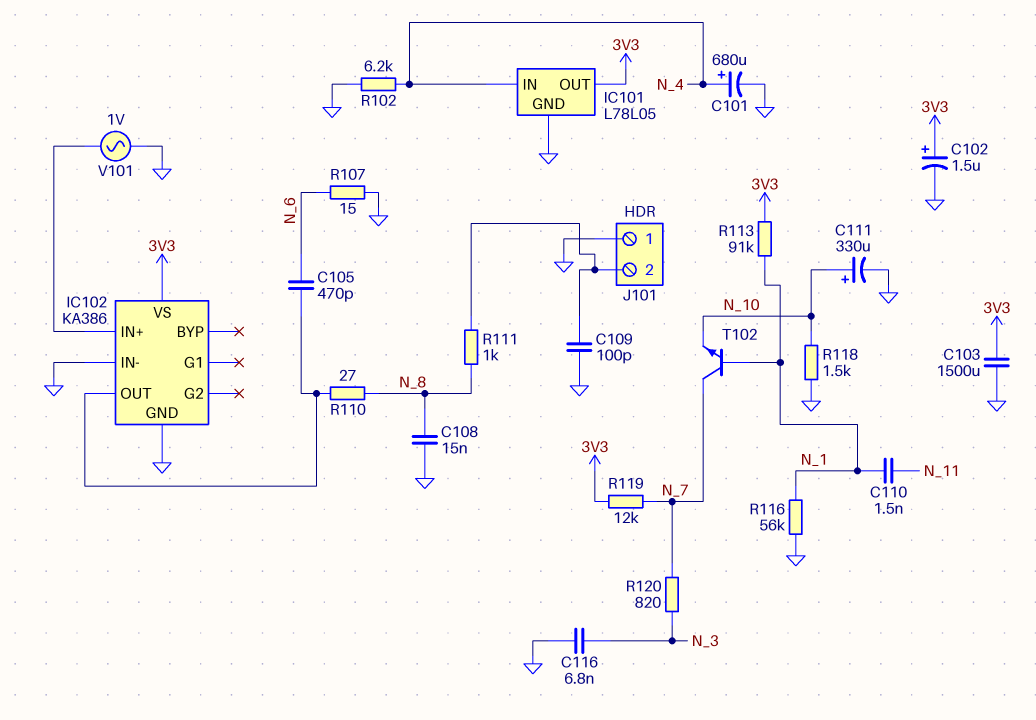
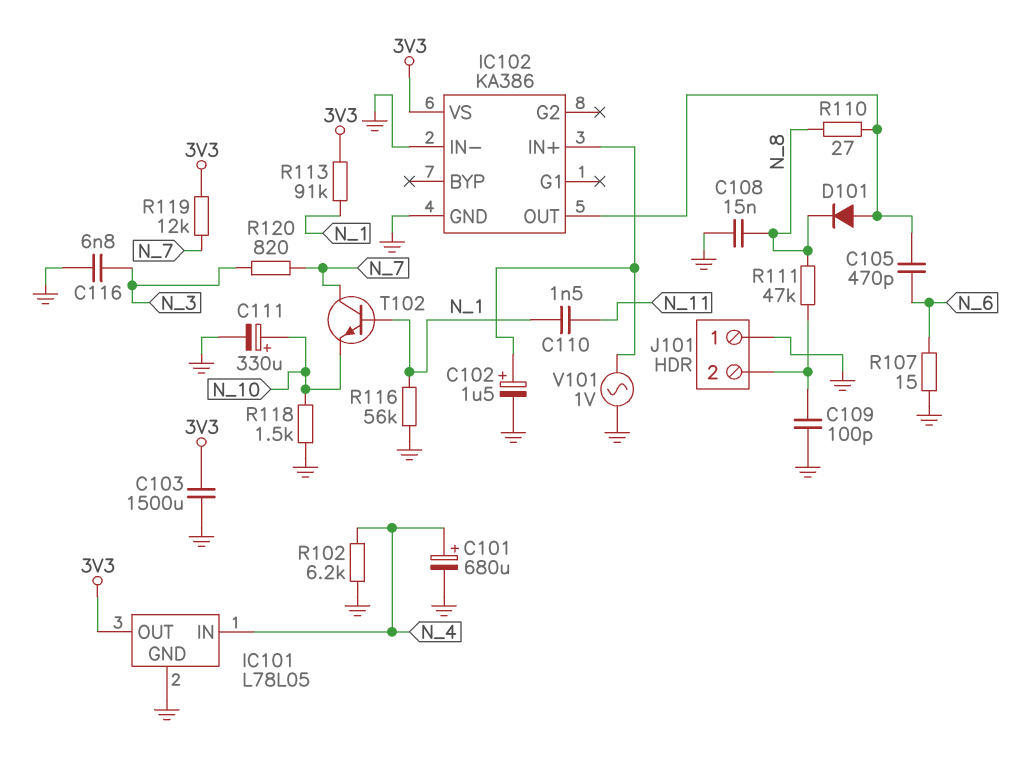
C102: 1.5uF (plus 3V3, minus GND) -> 1.5uF (plus IC102/IN+, minus GND)
D101: none -> diode (A IC102/OUT, K N_8)
R111: 1k (J101/2, N_8) -> 47k (J101/2, N_8)

